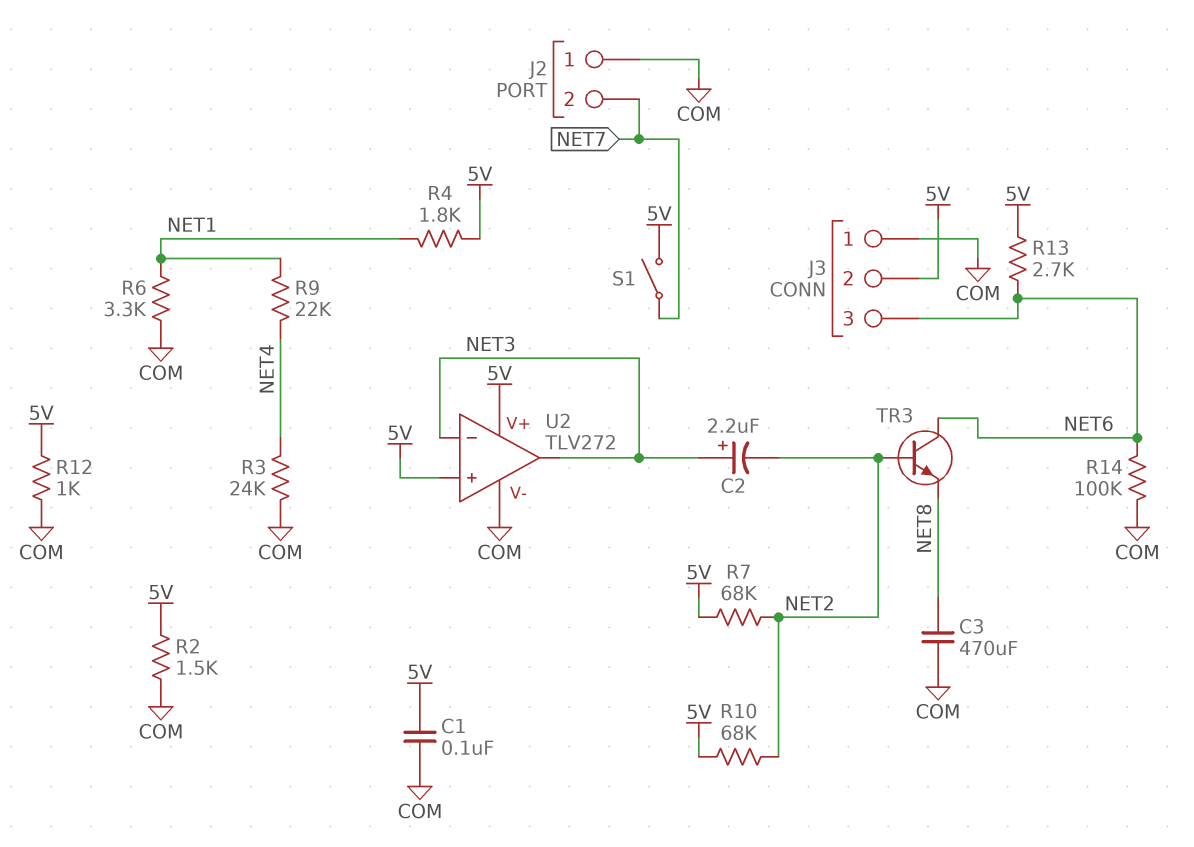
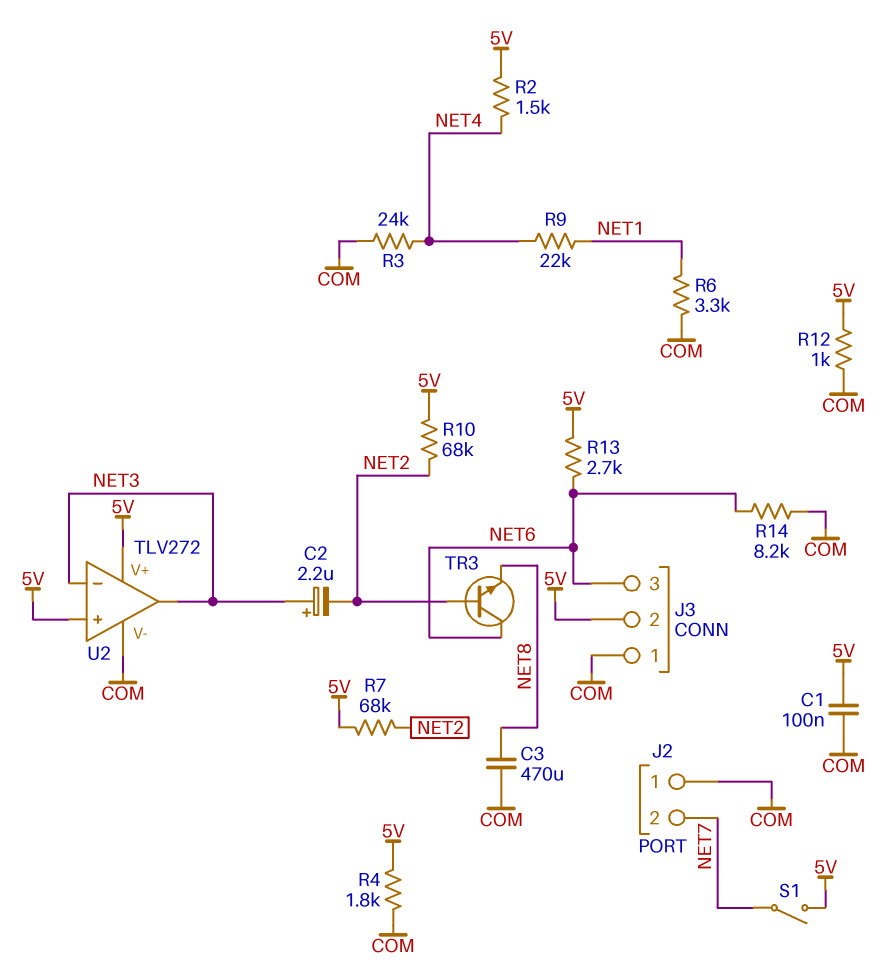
R2: 1.5k (5V, COM) -> 1.5k (5V, NET4)
R4: 1.8k (5V, NET1) -> 1.8k (5V, COM)
R14: 100k (COM, NET6) -> 8.2k (COM, NET6)

